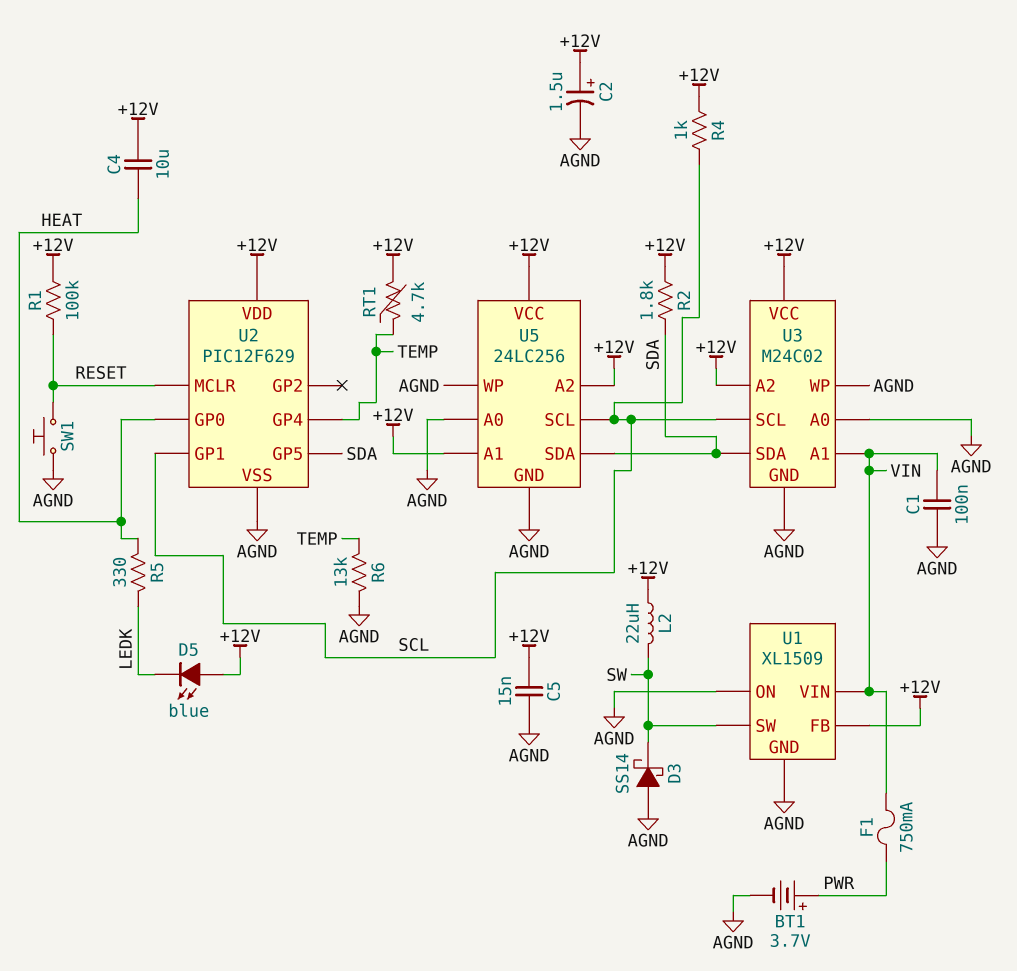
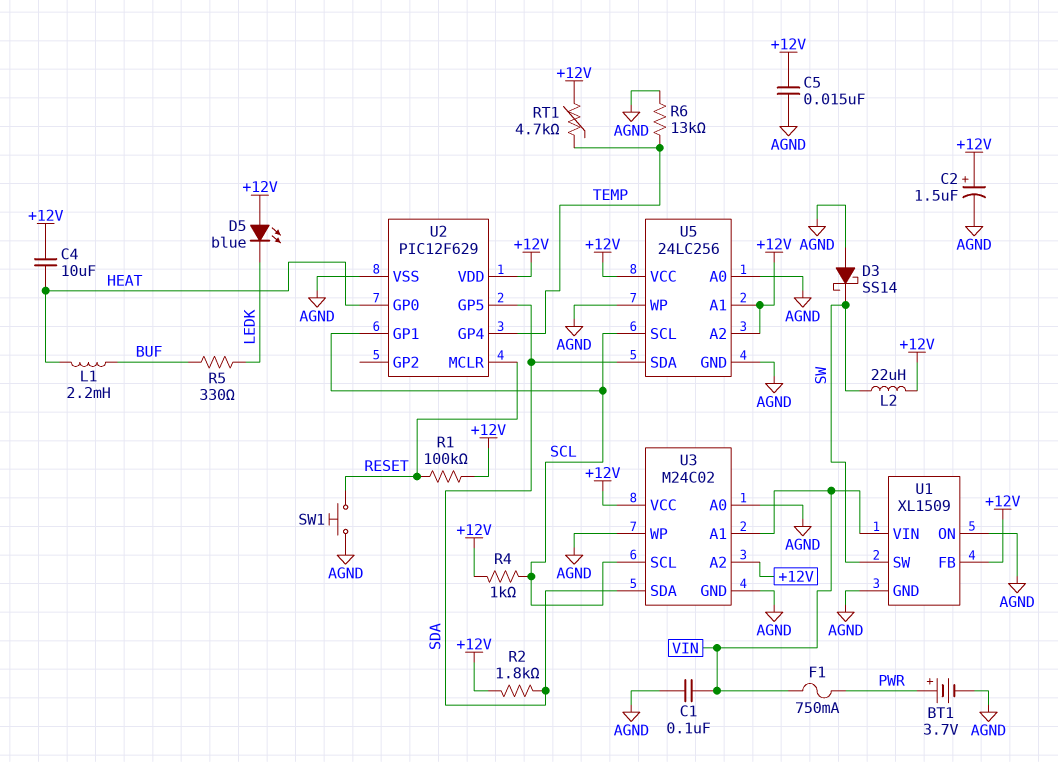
L1: none -> 2.2mH (BUF, HEAT)
R5: 330 (HEAT, LEDK) -> 330 (BUF, LEDK)

